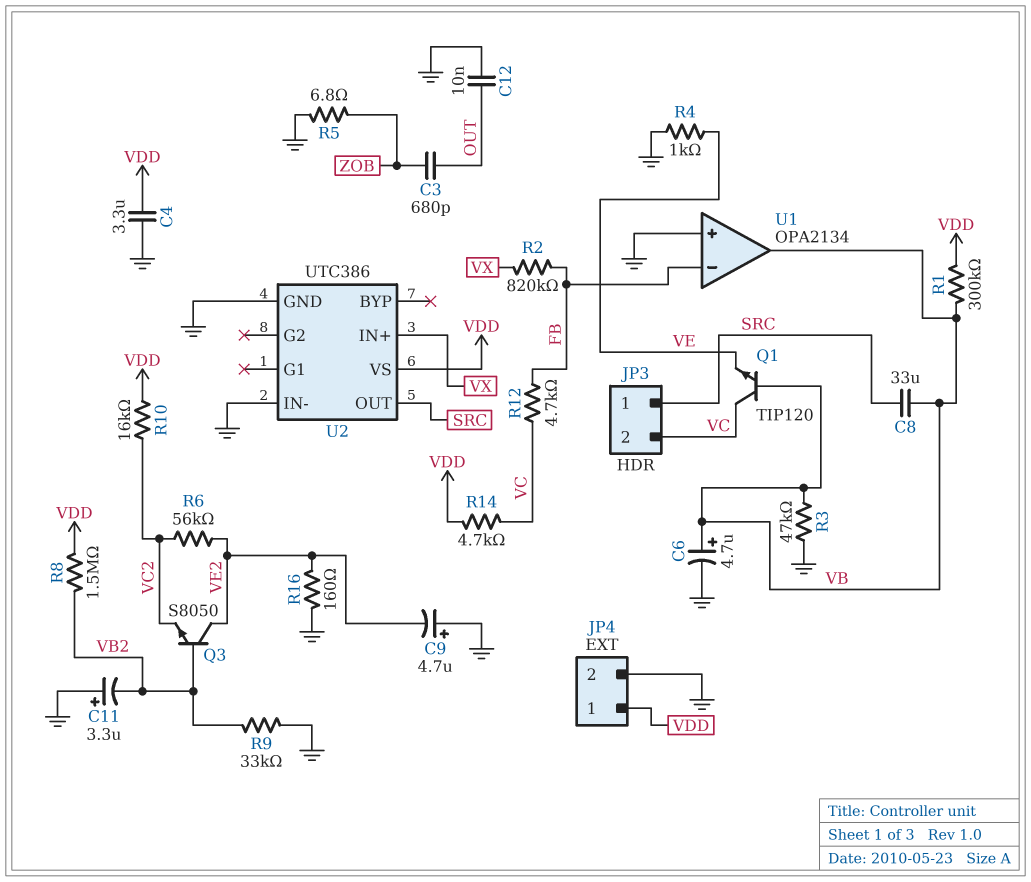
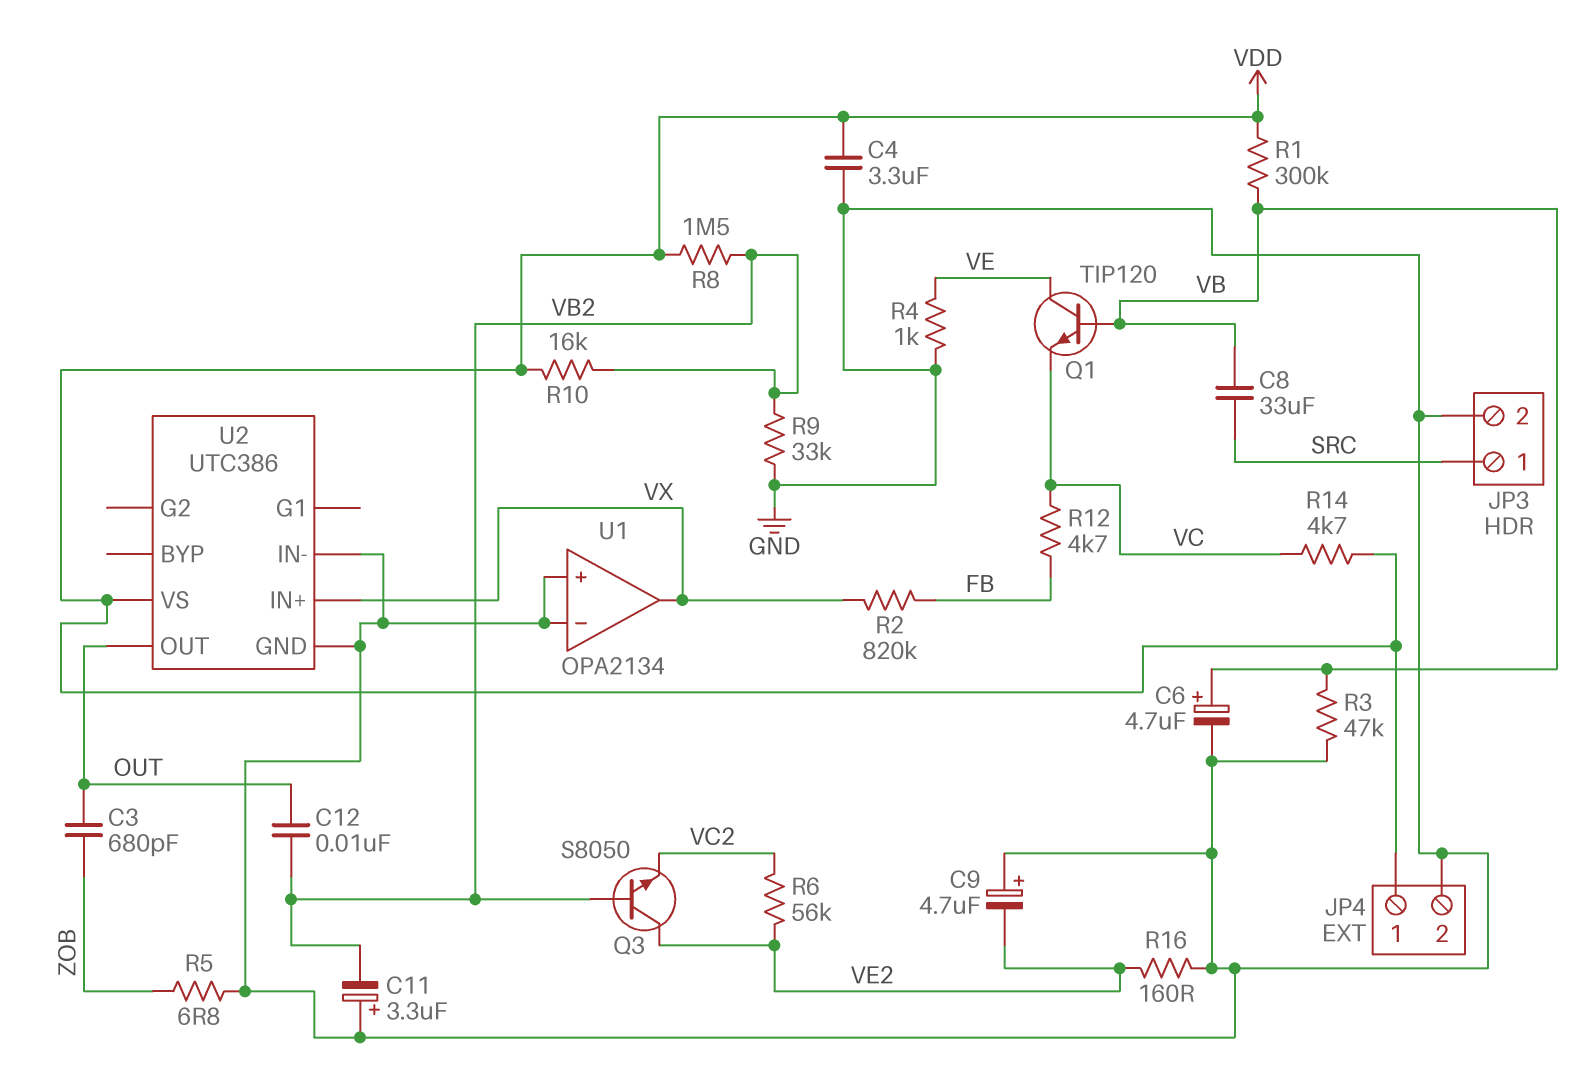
C12: 10nF (GND, OUT) -> 10nF (OUT, VB2)
JP3 pin 2: VC -> GND
Q1: NPN TIP120 (B VB, C VC, E VE) -> NPN TIP120 (B VB, C VE, E VC)
R10: 16k (VC2, VDD) -> 16k (VB2, VDD)
U1 pin in-: FB -> GND
U1 pin out: VB -> VX
U2 pin OUT: SRC -> OUT

